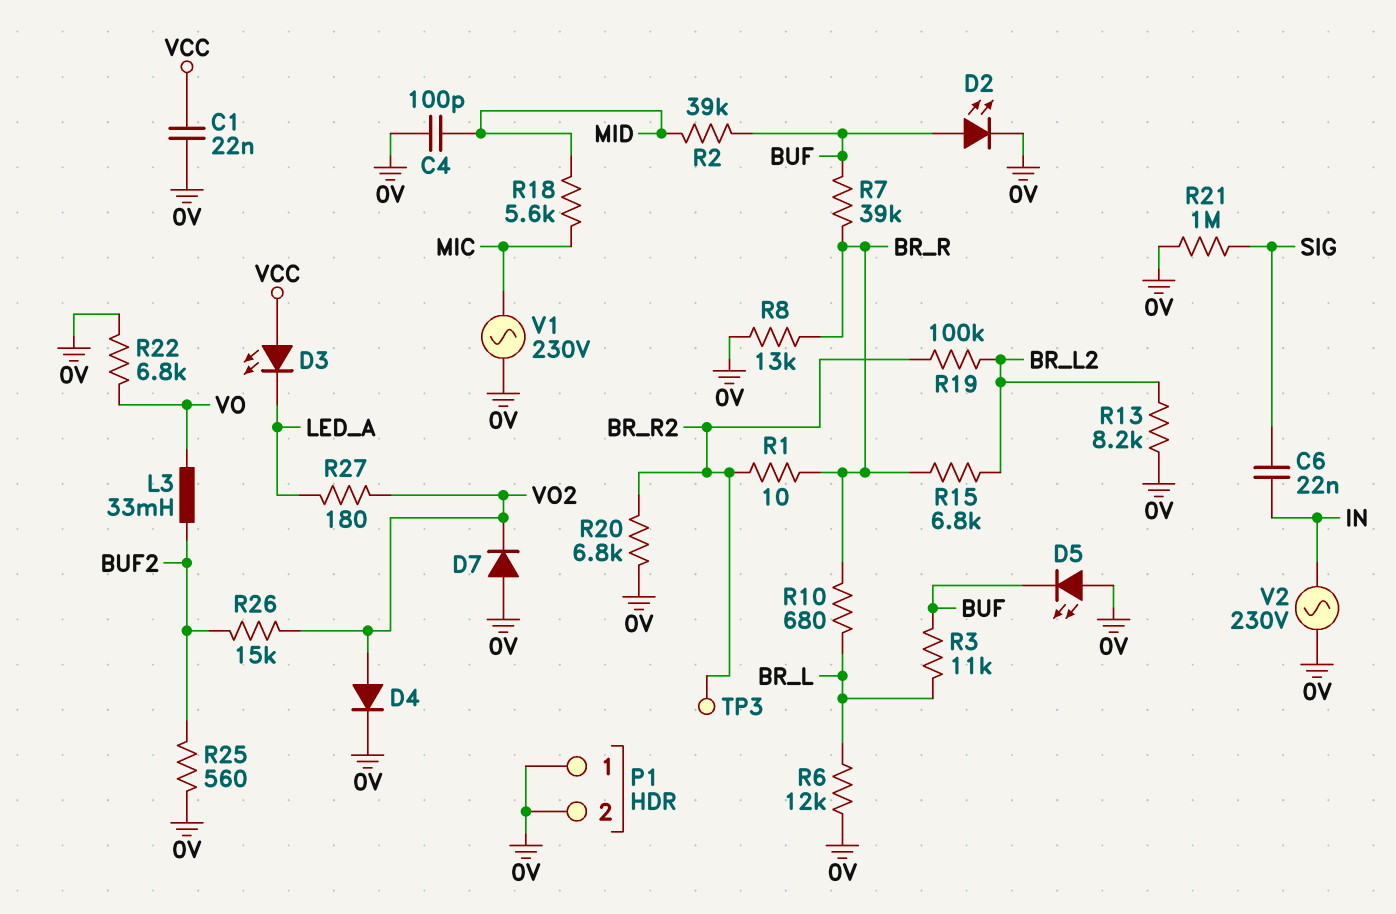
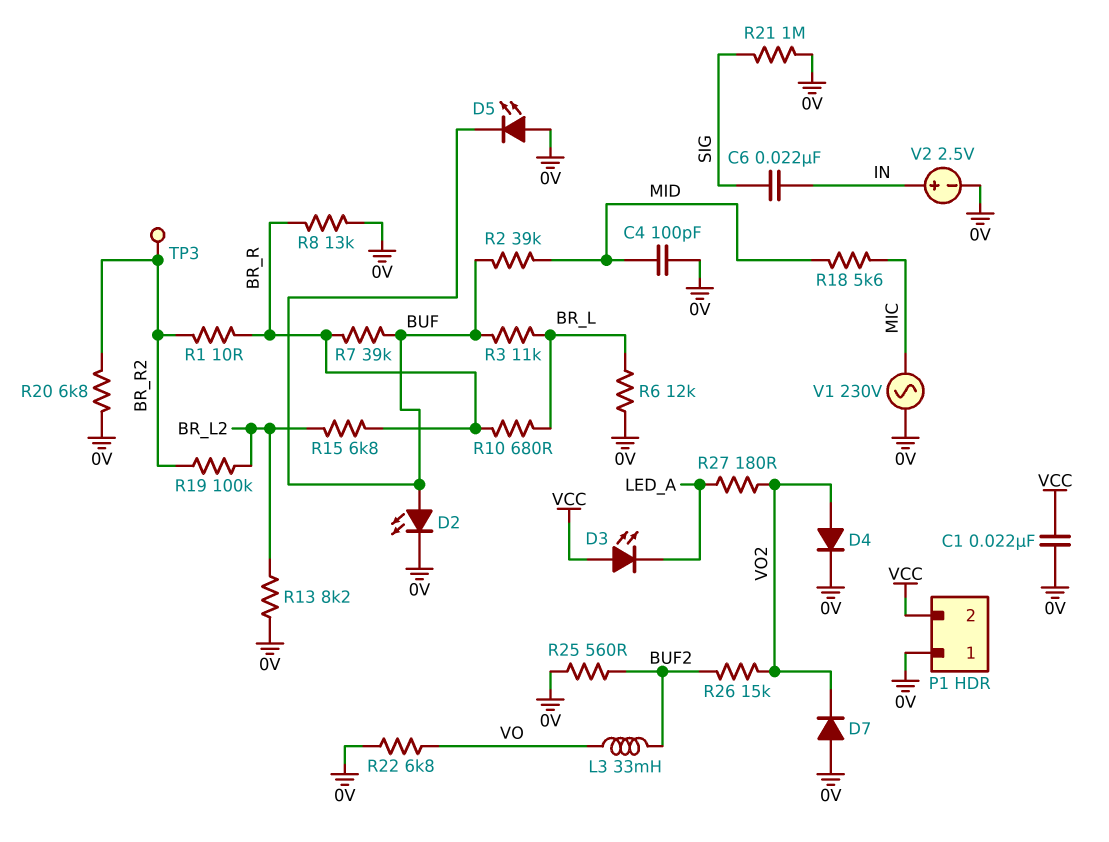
P1 pin 2: 0V -> VCC
V2: AC 230V (0V, IN) -> 2.5V (plus IN, minus 0V)

